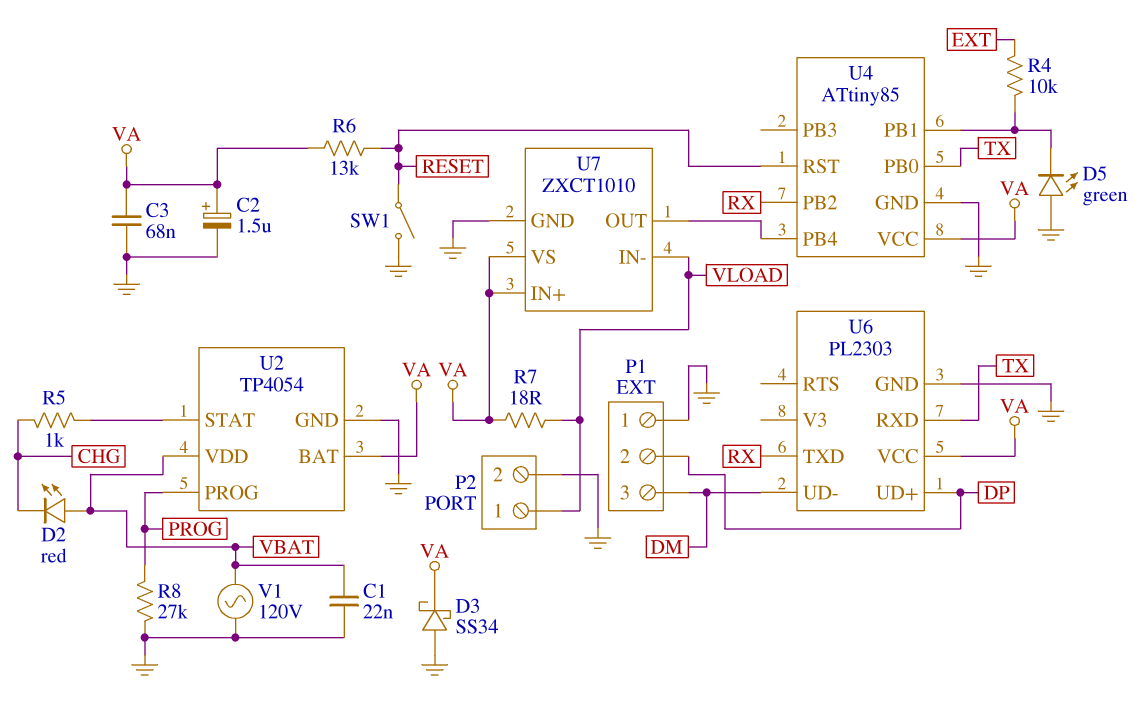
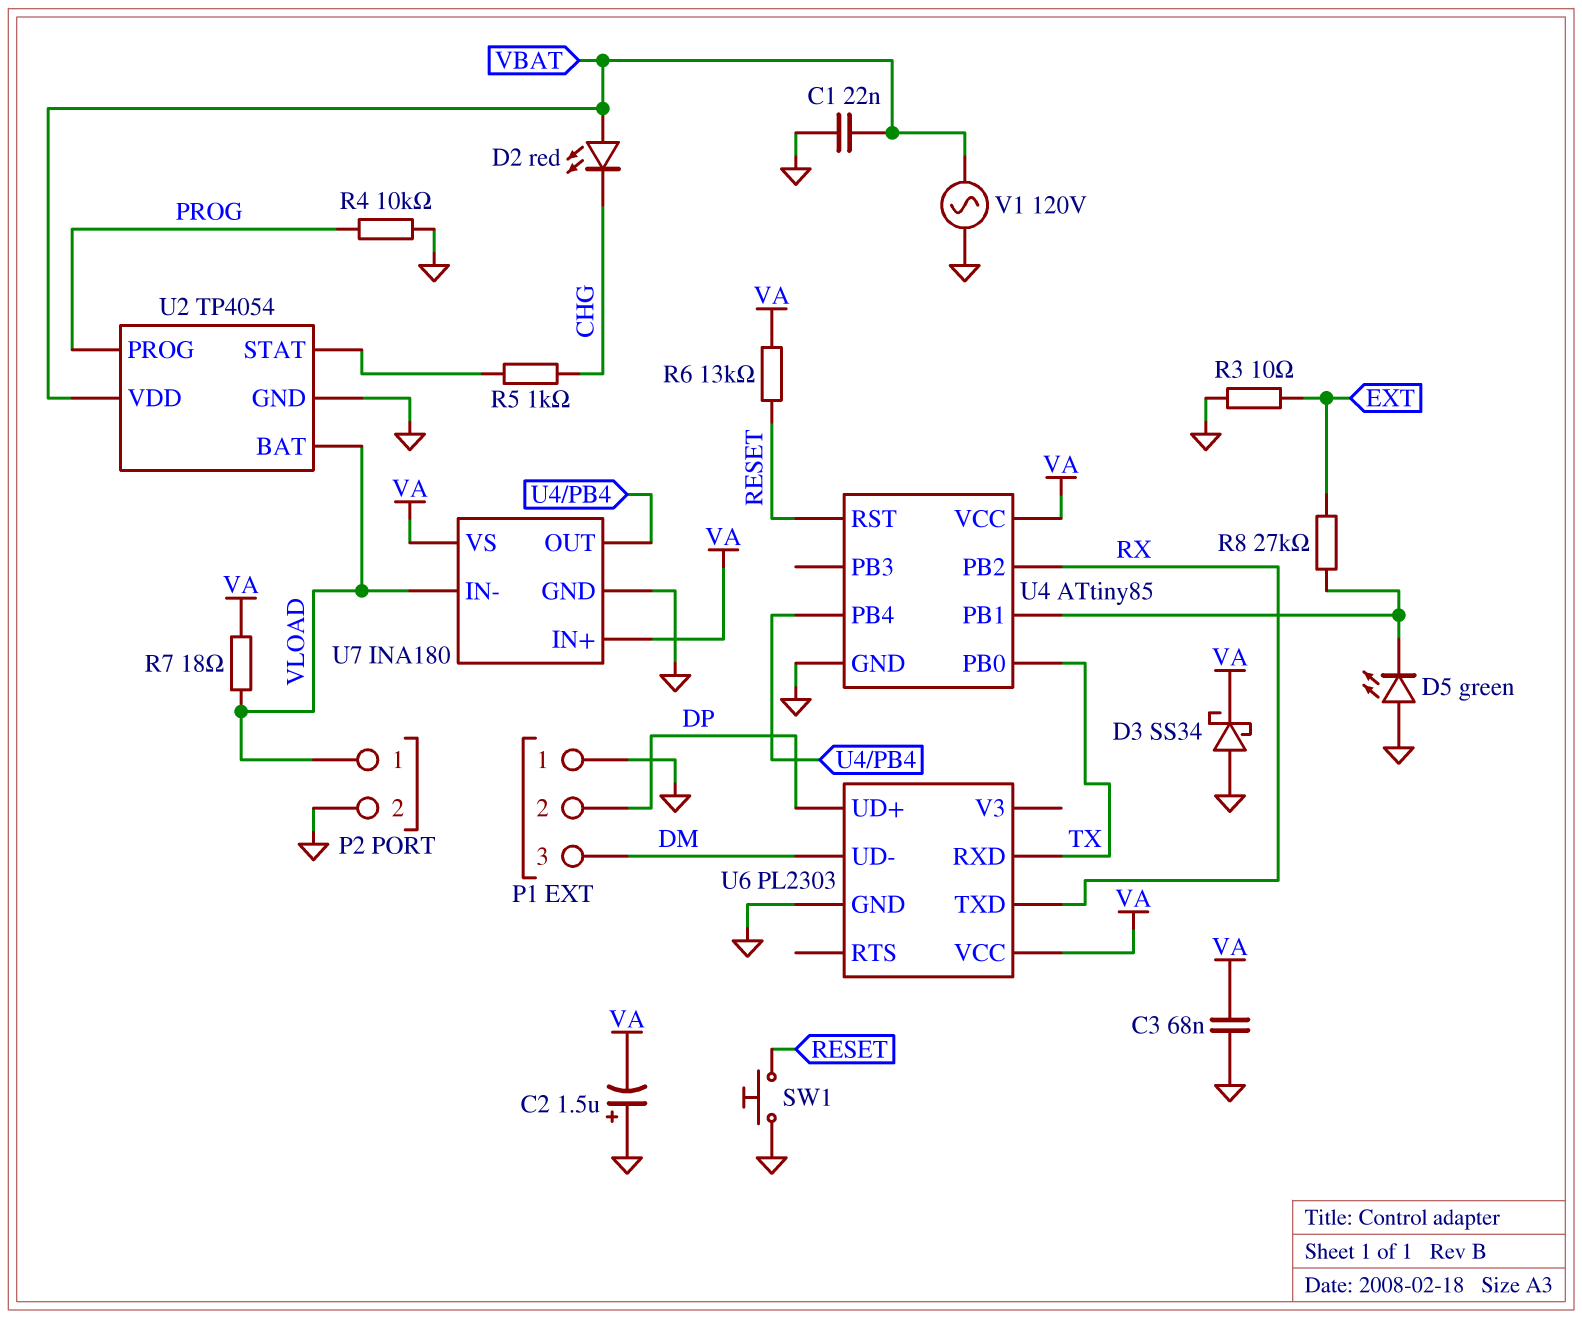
C2: 1.5uF (plus VA, minus GND) -> 1.5uF (plus GND, minus VA)
R3: none -> 10 (EXT, GND)
R4: 10k (EXT, U4/PB1) -> 10k (GND, PROG)
R8: 27k (GND, PROG) -> 27k (EXT, U4/PB1)
SW1: switch (GND, RESET) -> button (GND, RESET)
U2 pin BAT: VA -> VLOAD
U7: ZXCT1010 -> INA180

